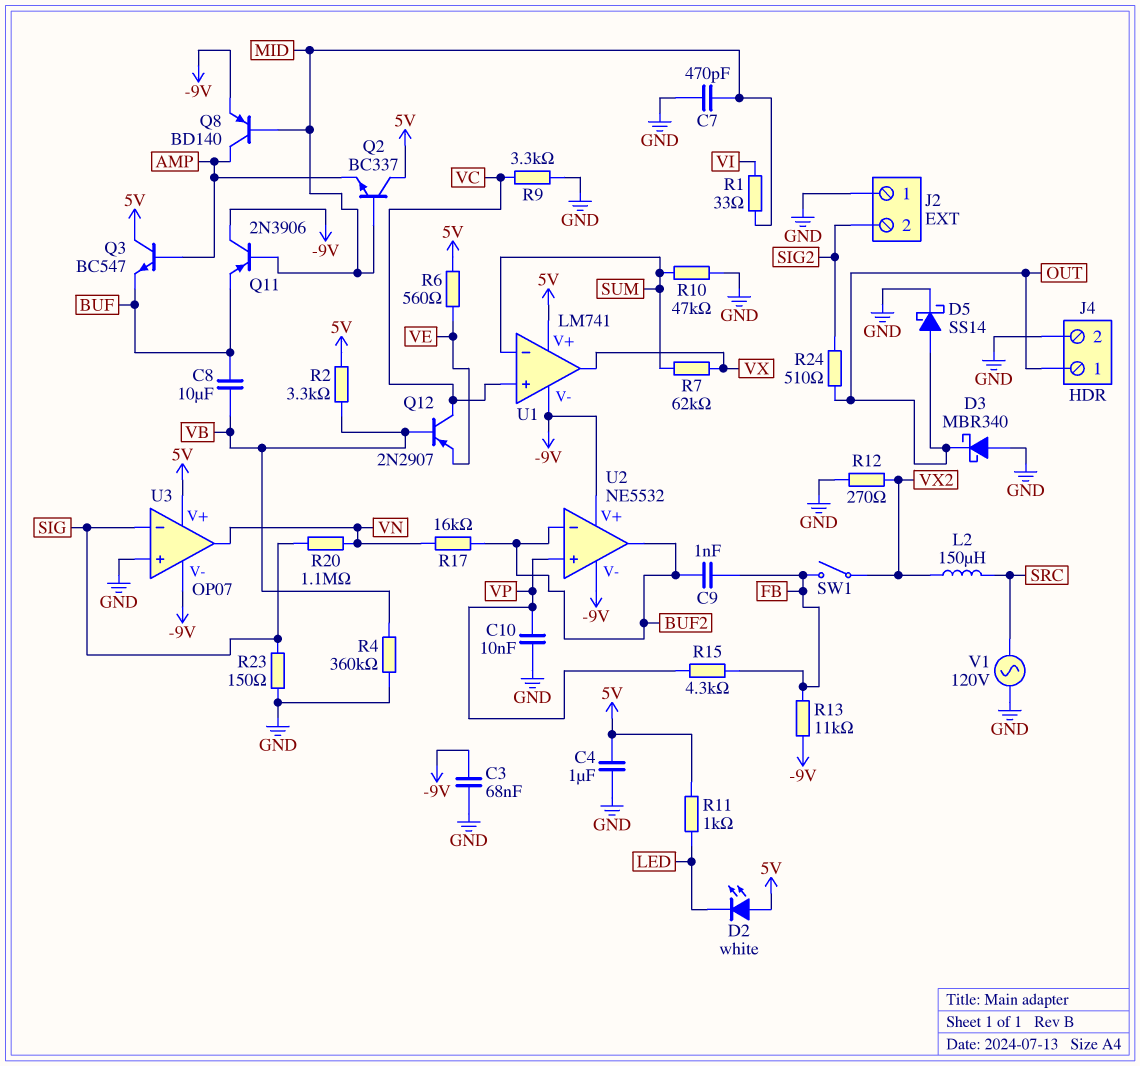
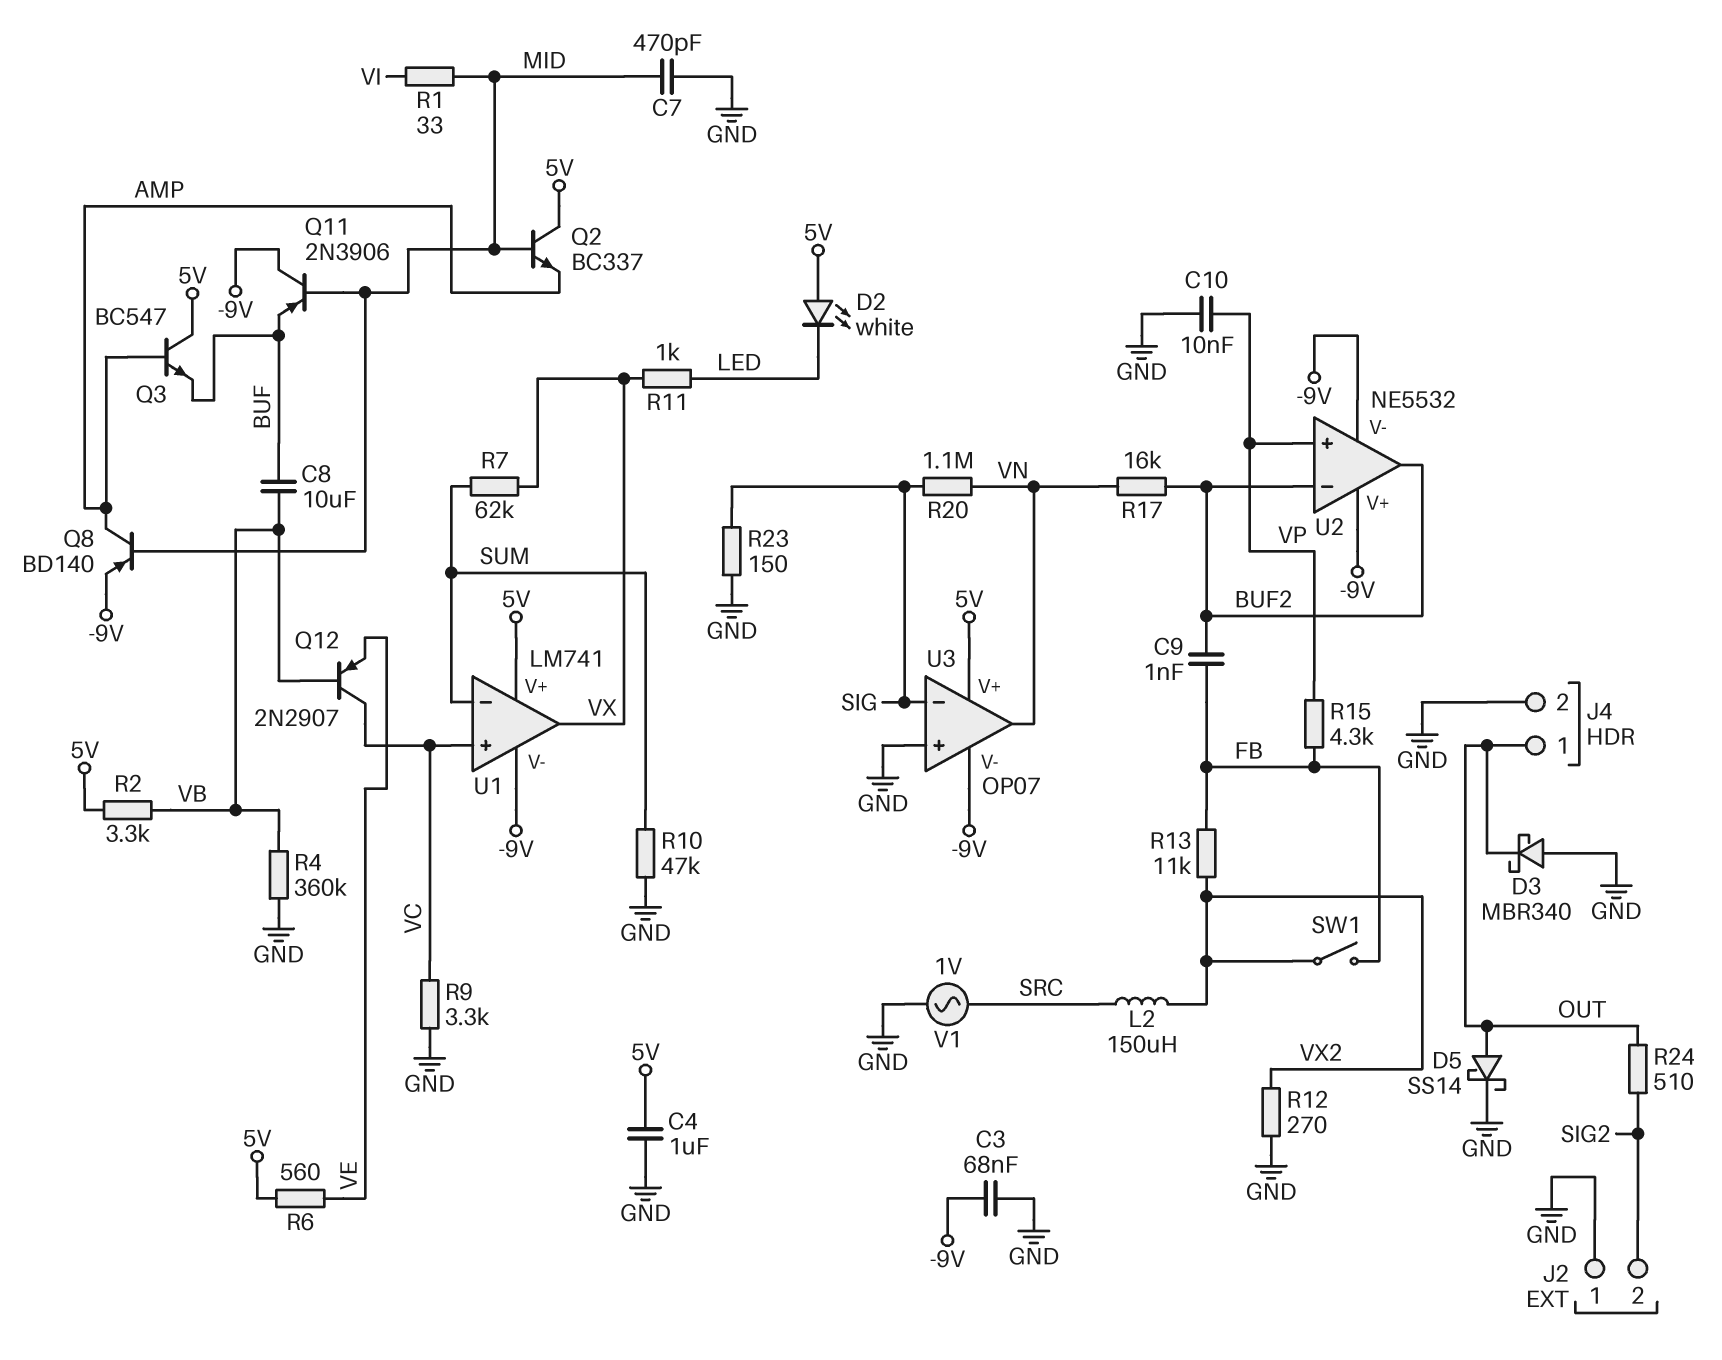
R11: 1k (5V, LED) -> 1k (LED, VX)
R13: 11k (-9V, FB) -> 11k (FB, VX2)
V1: AC 120V (GND, SRC) -> AC 1V (GND, SRC)

